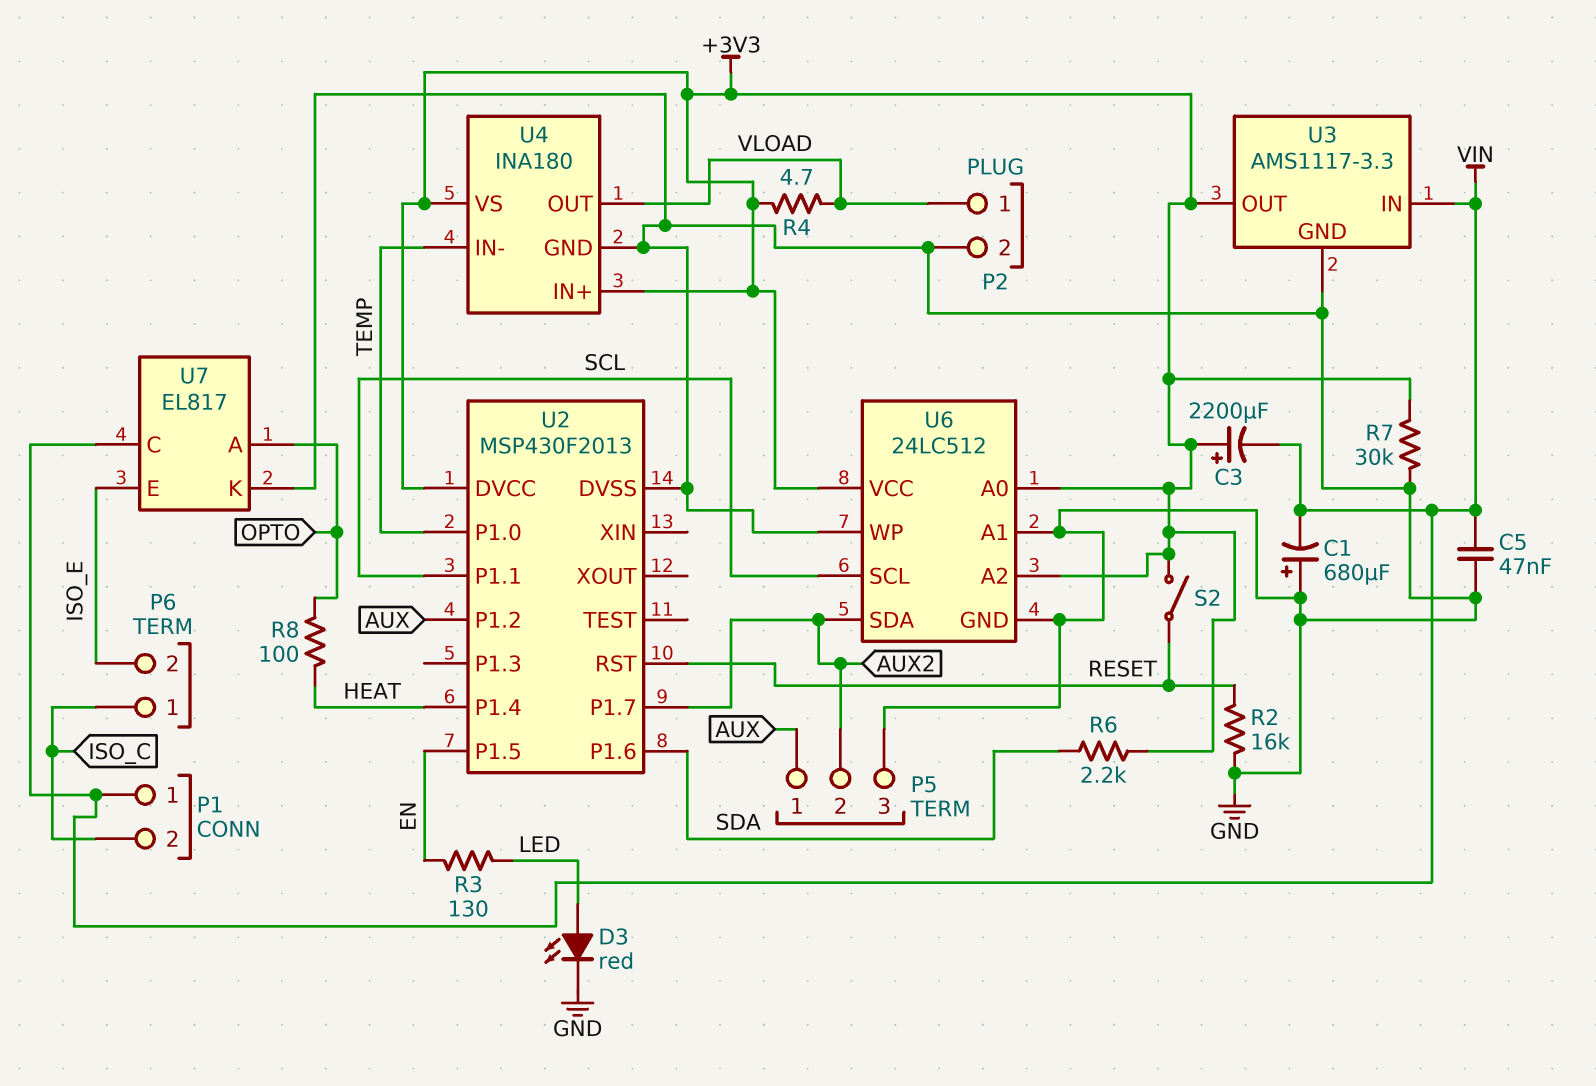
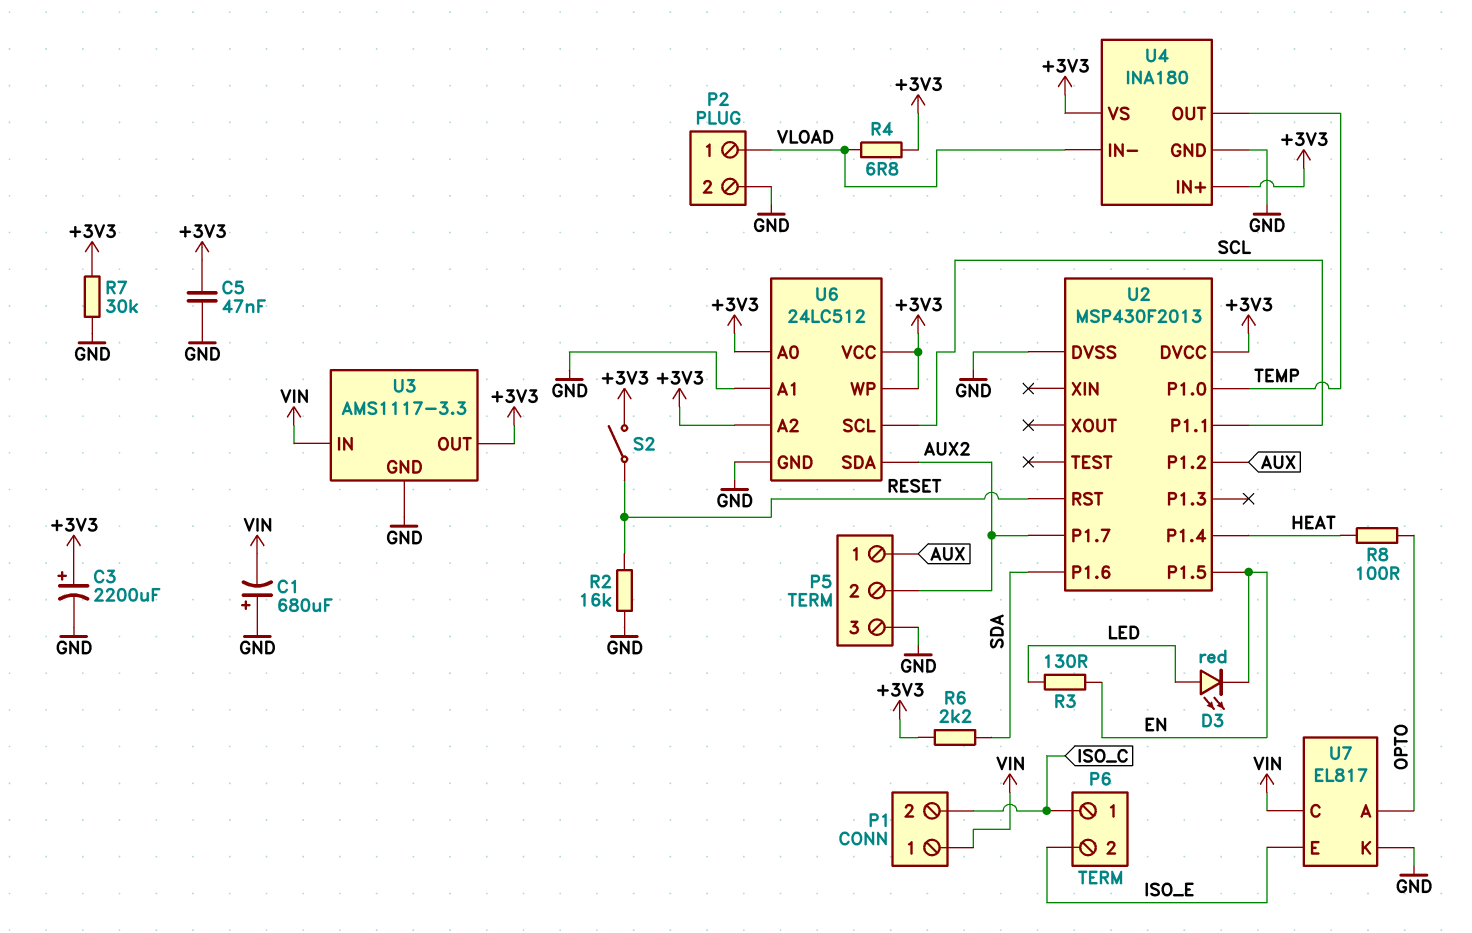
C3: 2200uF (plus +3V3, minus VIN) -> 2200uF (plus +3V3, minus GND)
C5: 47nF (GND, VIN) -> 47nF (+3V3, GND)
D3: LED red (A LED, K GND) -> LED red (A LED, K EN)
R4: 4.7 (+3V3, VLOAD) -> 6.8 (+3V3, VLOAD)
U4 pin IN-: TEMP -> VLOAD
U4 pin OUT: VLOAD -> TEMP
U6 pin WP: GND -> +3V3

